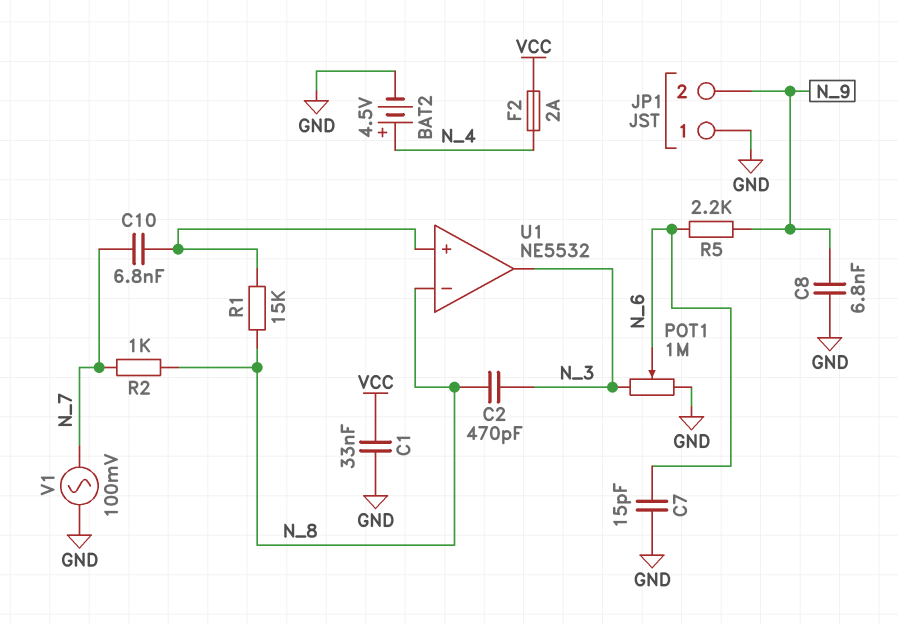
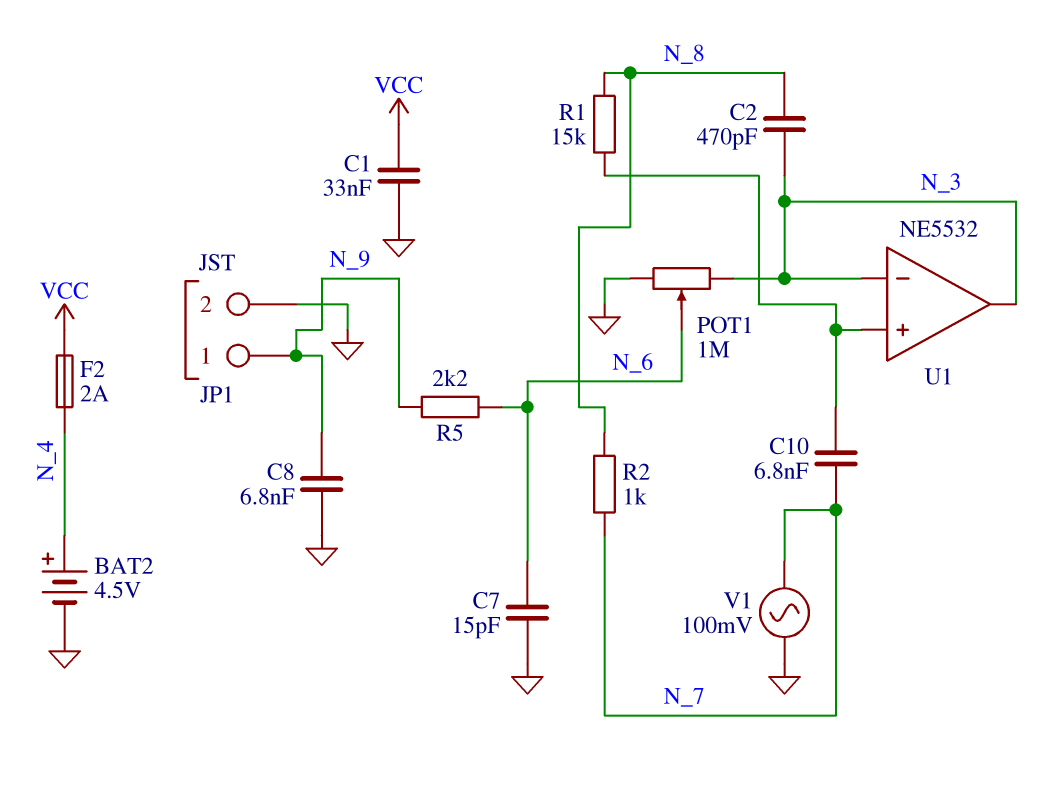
JP1 pin 1: GND -> N_9
JP1 pin 2: N_9 -> GND
U1 pin in-: N_8 -> N_3

